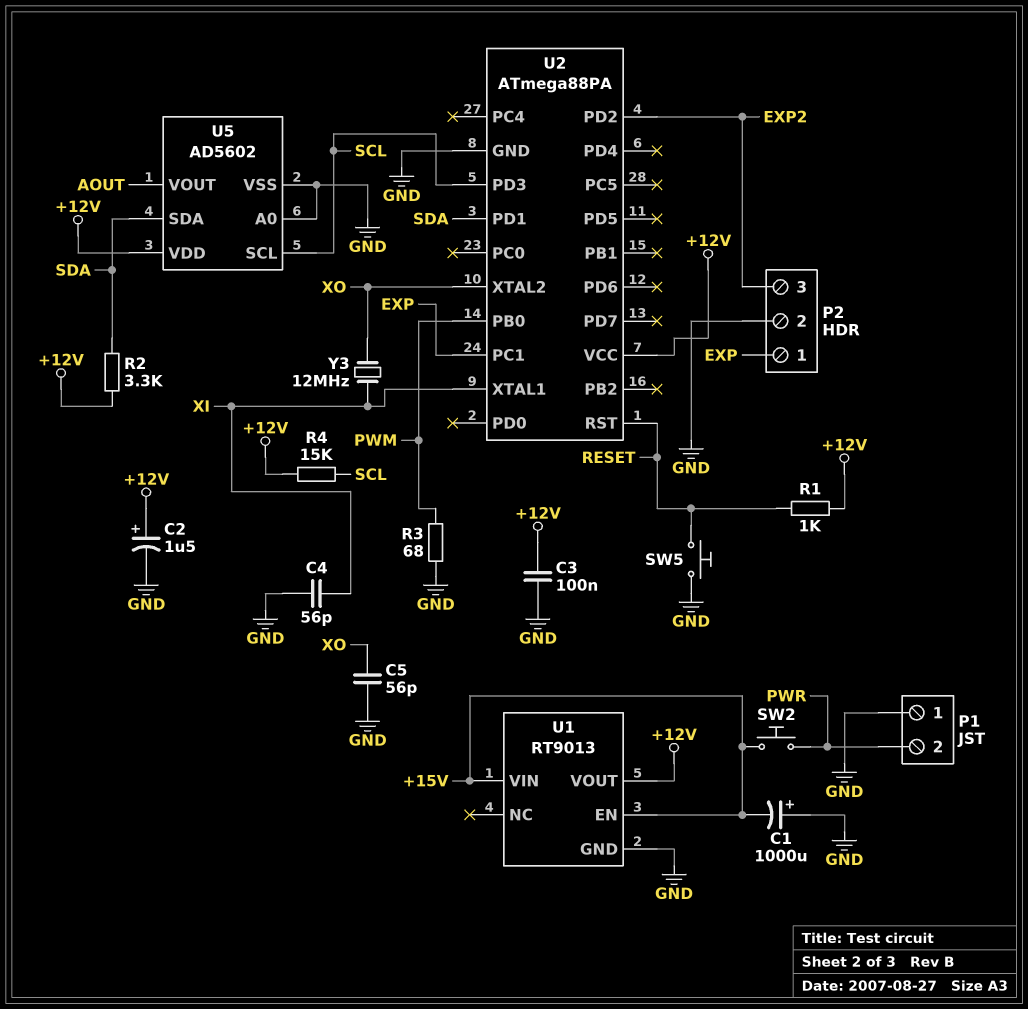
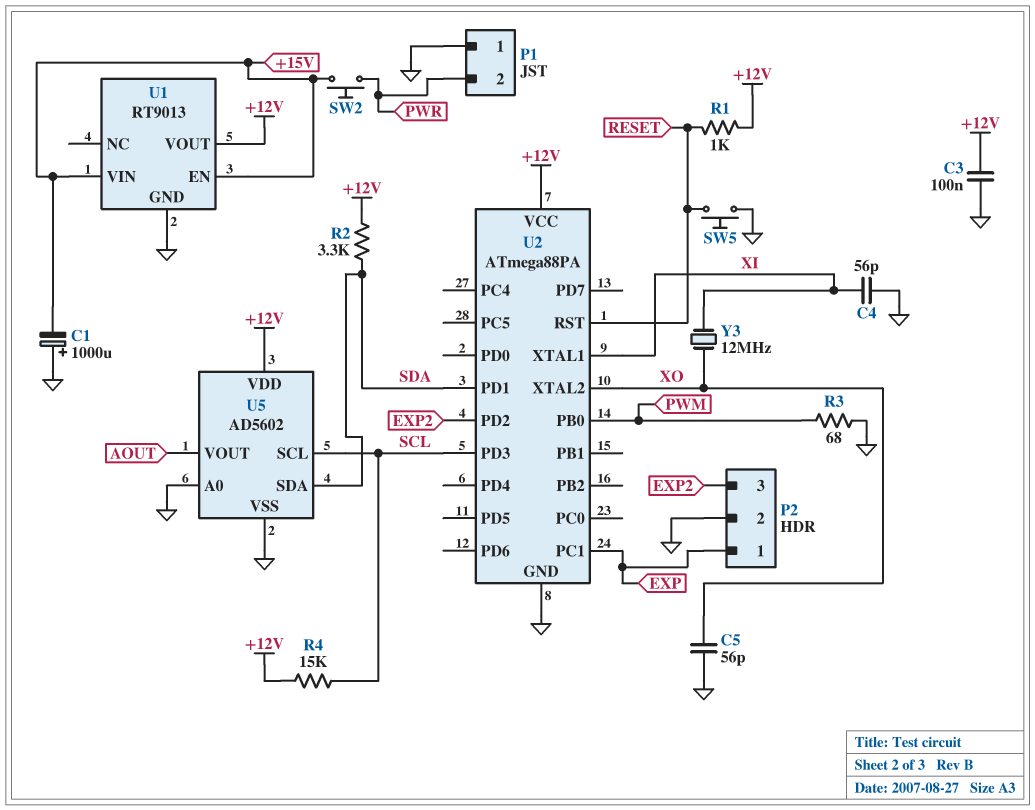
C2: 1.5uF (plus +12V, minus GND) -> none

